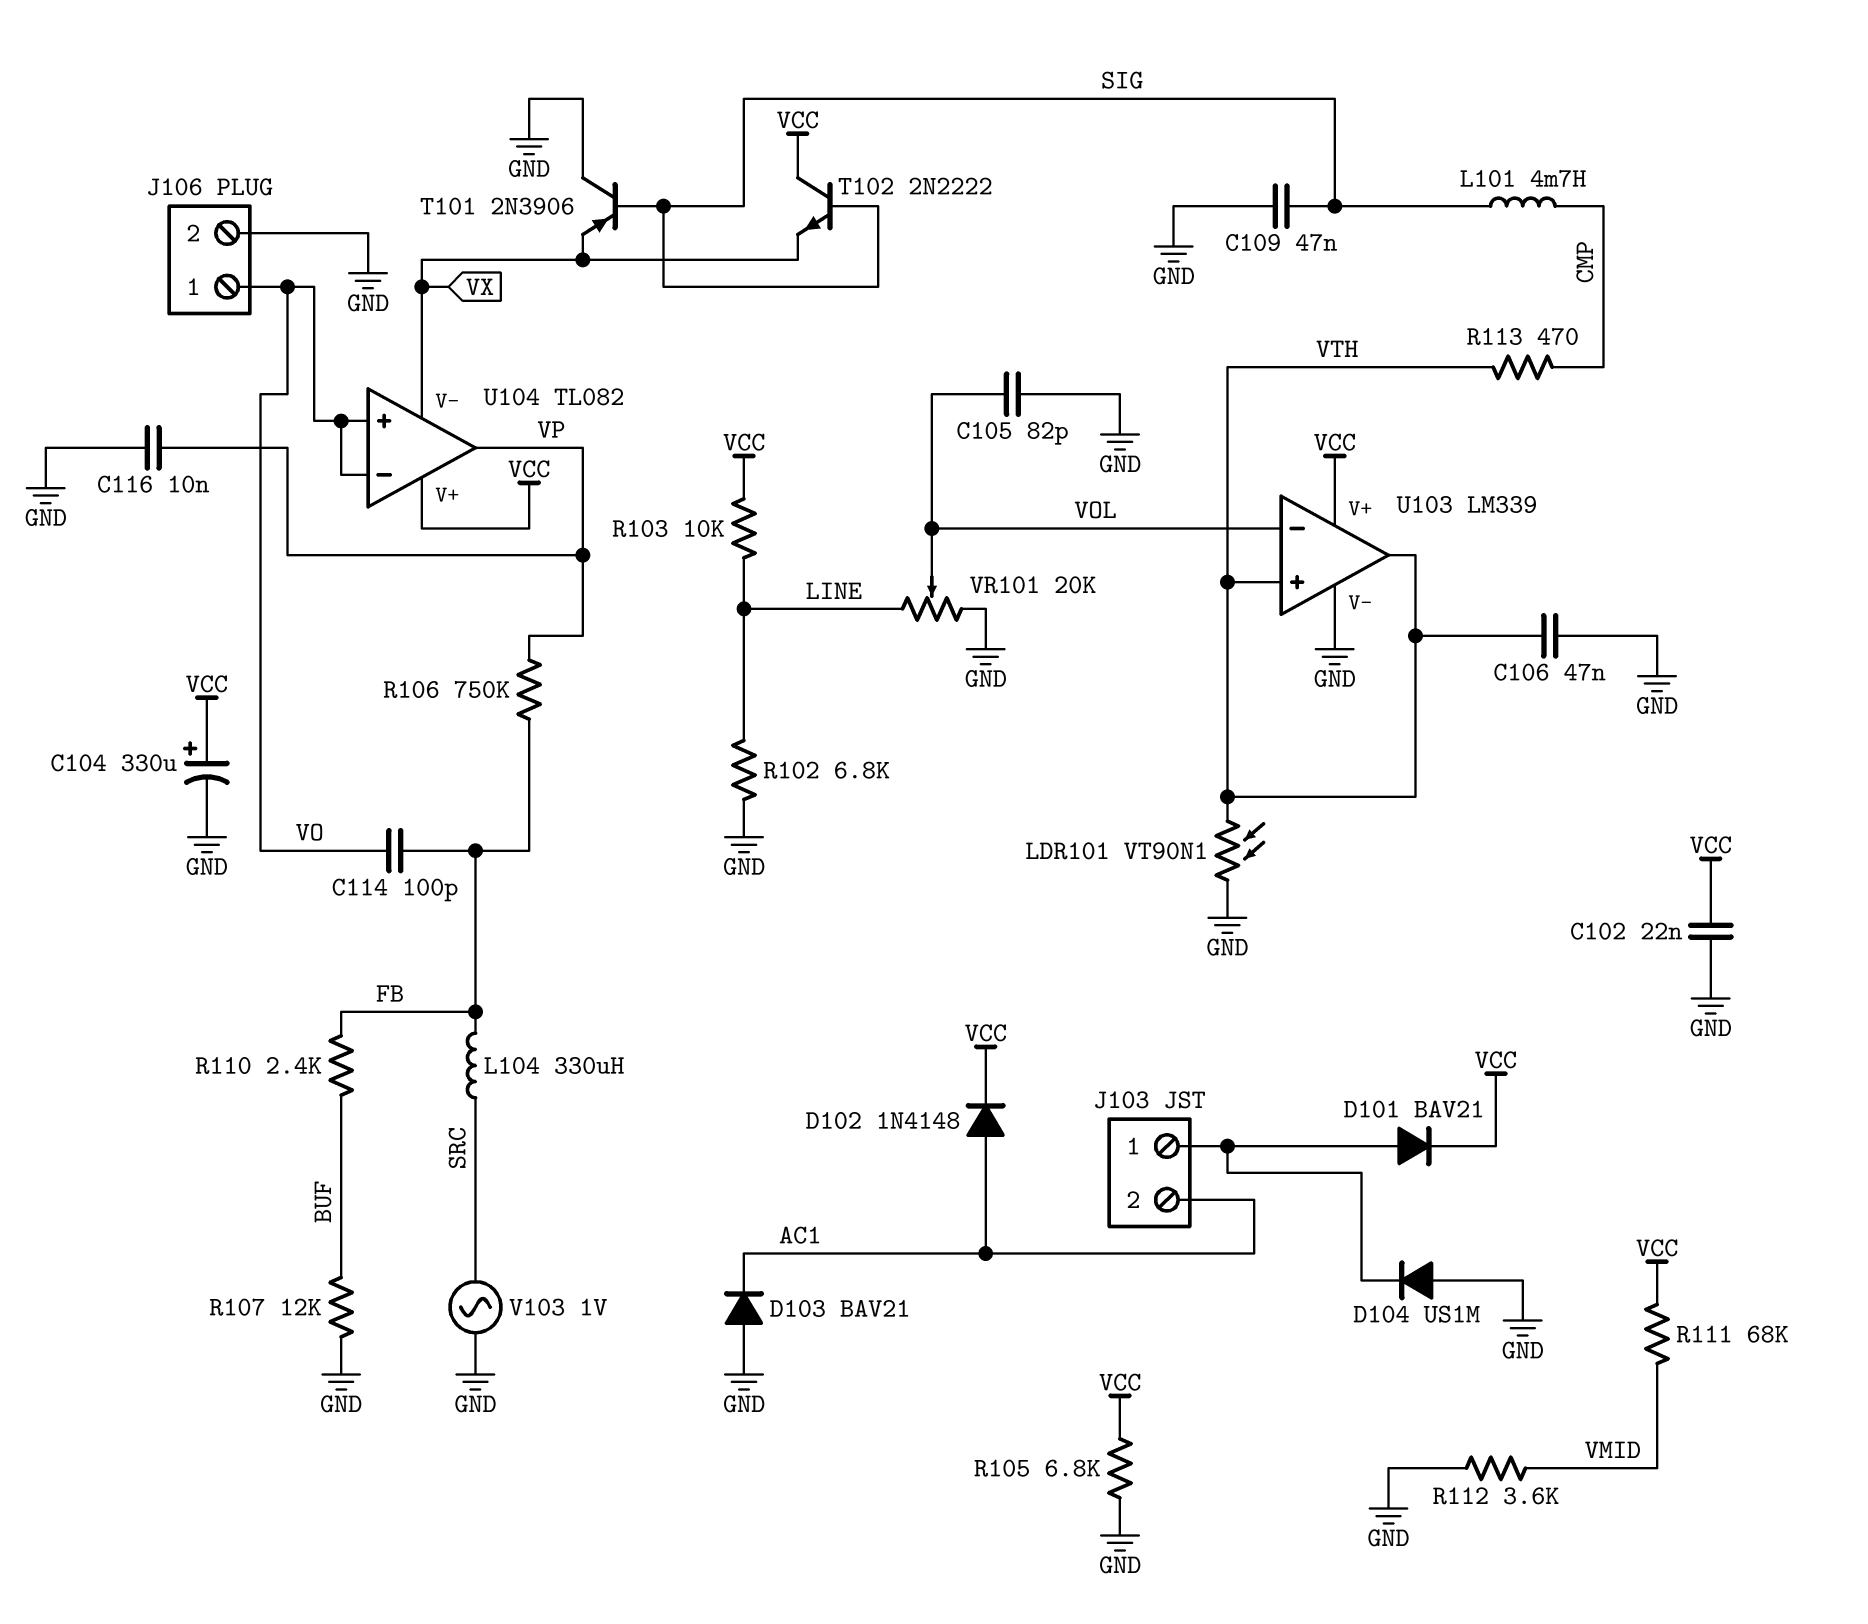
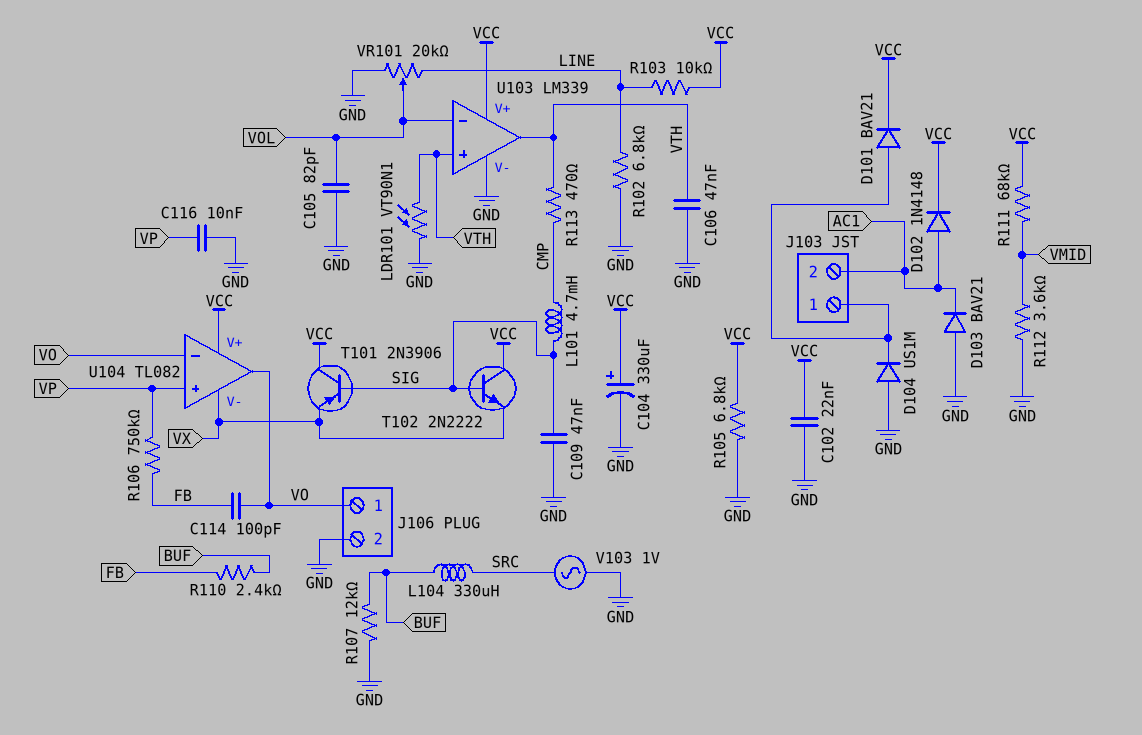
L104: 330uH (FB, SRC) -> 330uH (BUF, SRC)
T101: PNP 2N3906 (B SIG, C GND, E VX) -> PNP 2N3906 (B SIG, C VCC, E VX)
U104 pin in+: VO -> VP
U104 pin out: VP -> VO

